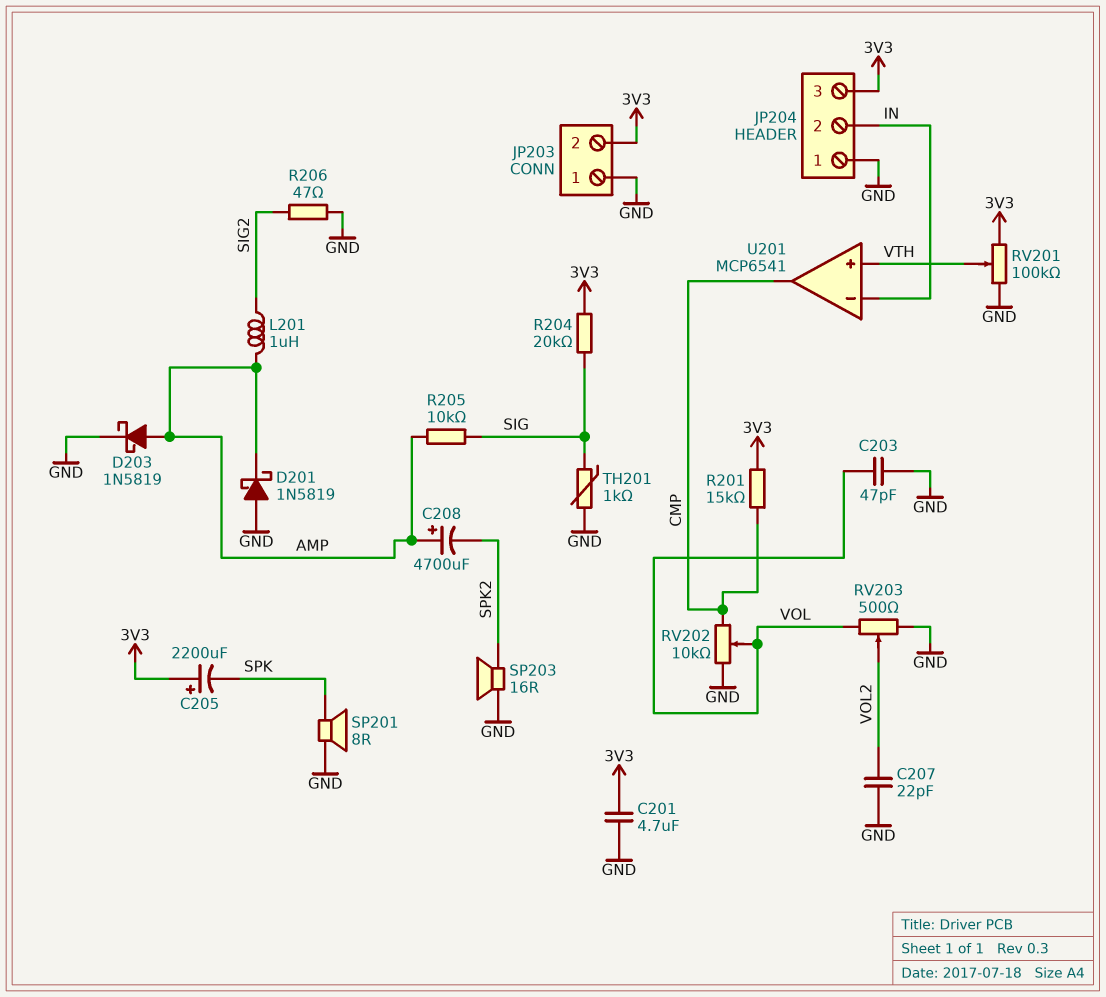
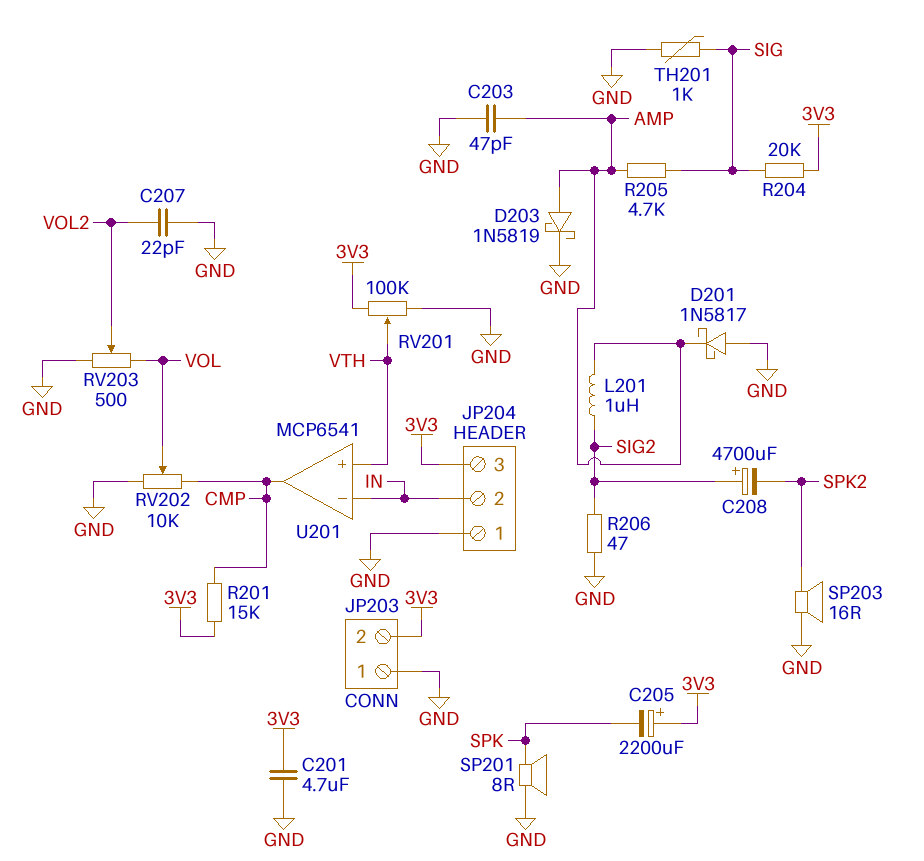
C203: 47pF (GND, VOL) -> 47pF (AMP, GND)
C208: 4700uF (plus AMP, minus SPK2) -> 4700uF (plus SIG2, minus SPK2)
D201: schottky 1N5819 (A GND, K AMP) -> schottky 1N5817 (A GND, K AMP)
R205: 10k (AMP, SIG) -> 4.7k (AMP, SIG)

